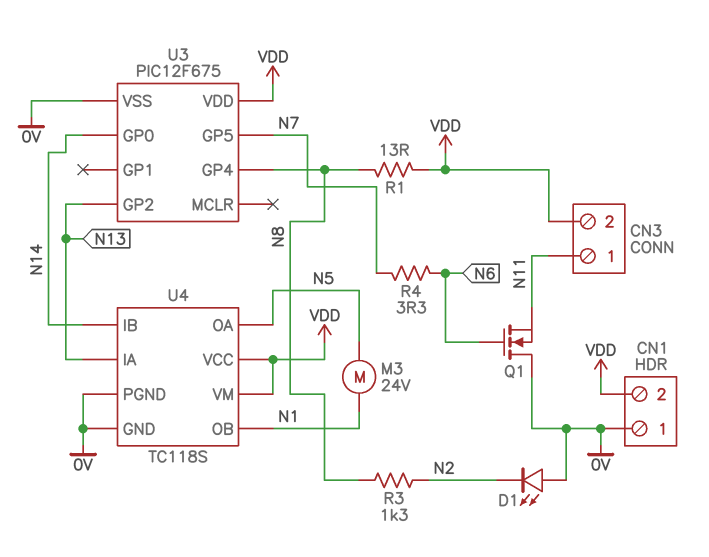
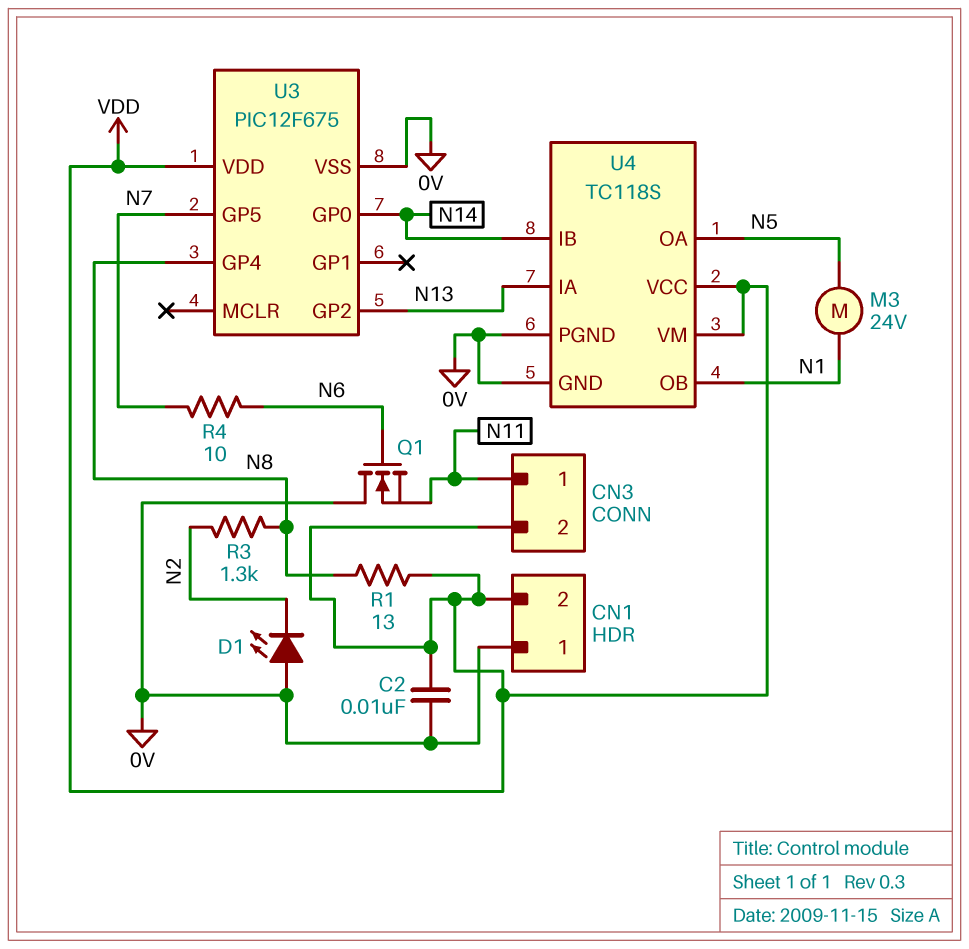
C2: none -> 10nF (0V, VDD)
R4: 3.3 (N6, N7) -> 10 (N6, N7)

